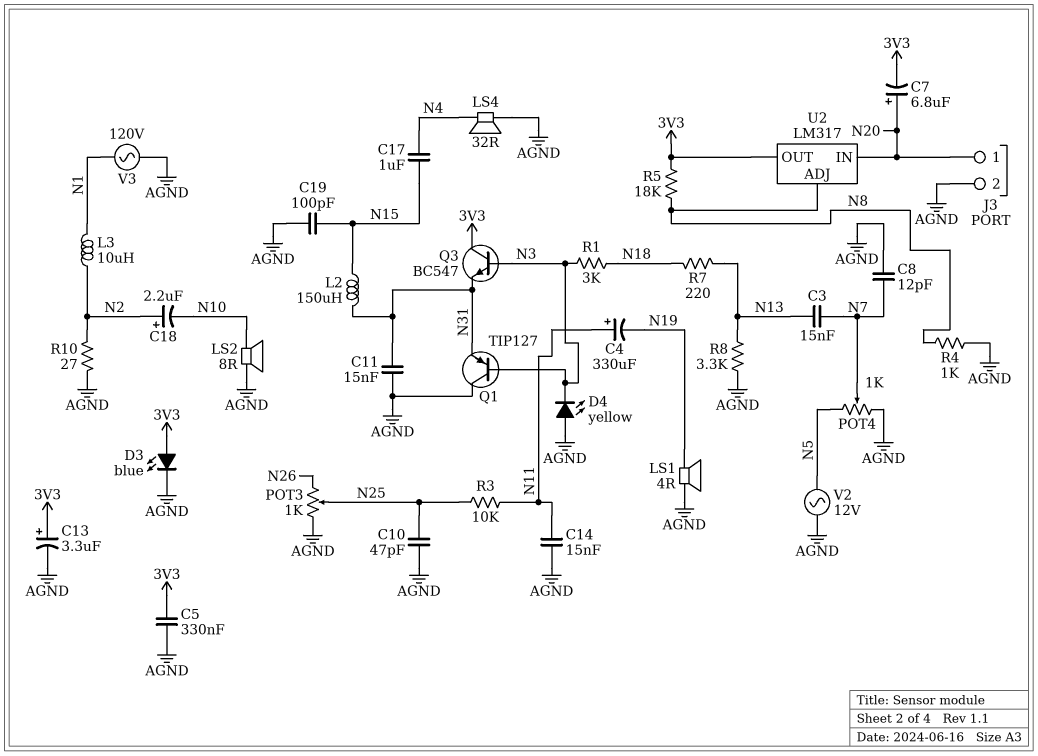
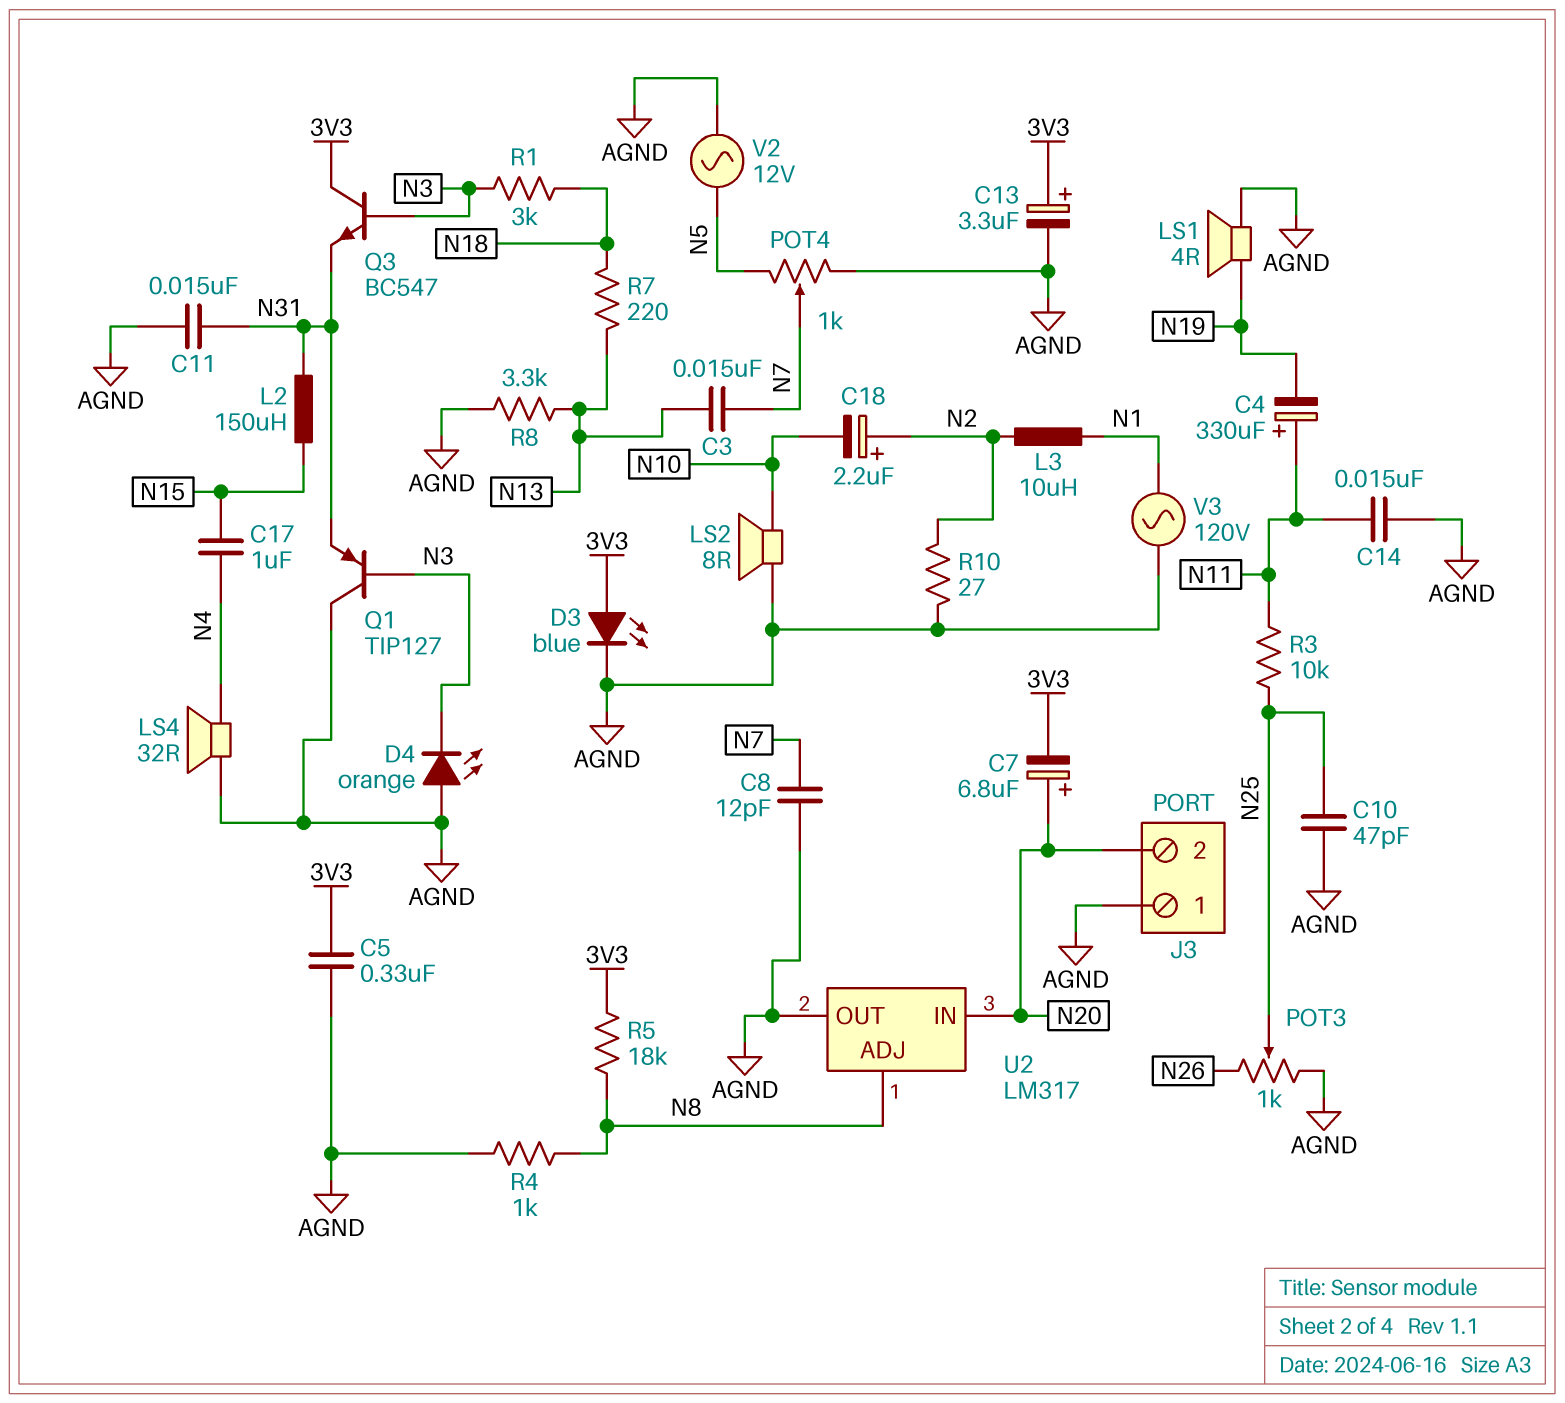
C19: 100pF (AGND, N15) -> none
D4: LED yellow (A AGND, K N3) -> LED orange (A AGND, K N3)
J3 pin 1: N20 -> AGND
J3 pin 2: AGND -> N20
U2 pin OUT: 3V3 -> AGND

